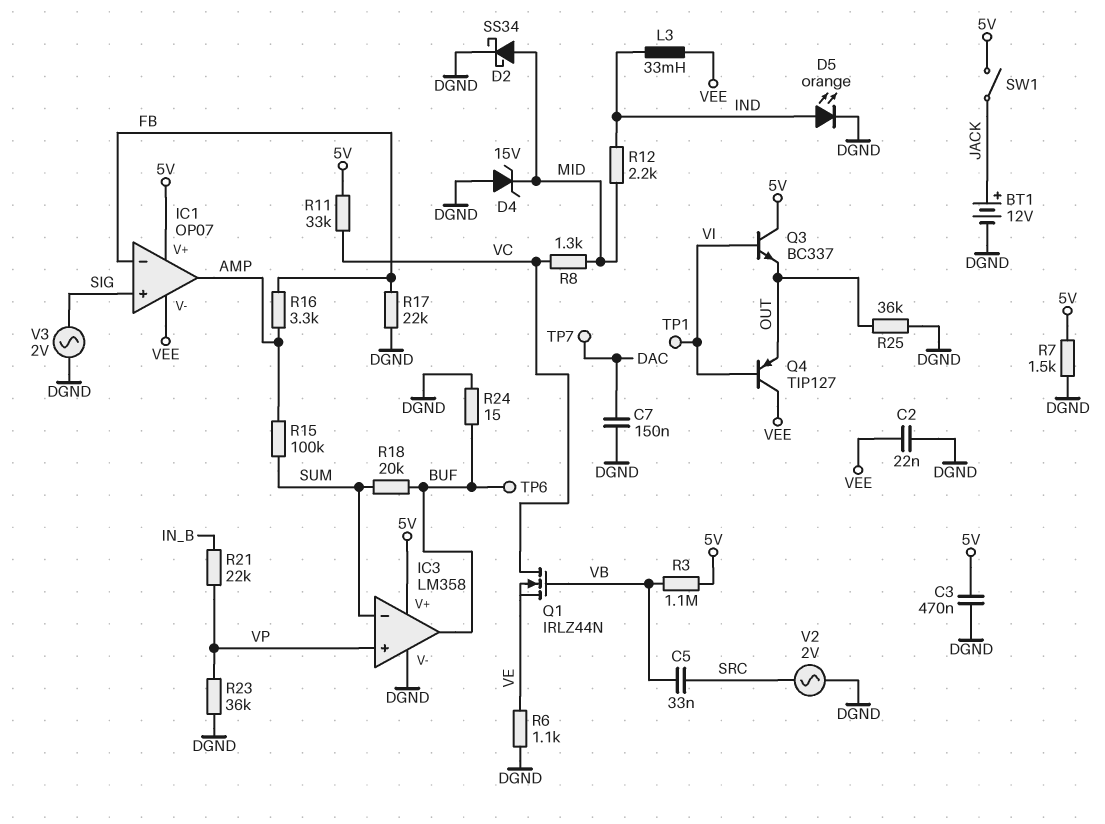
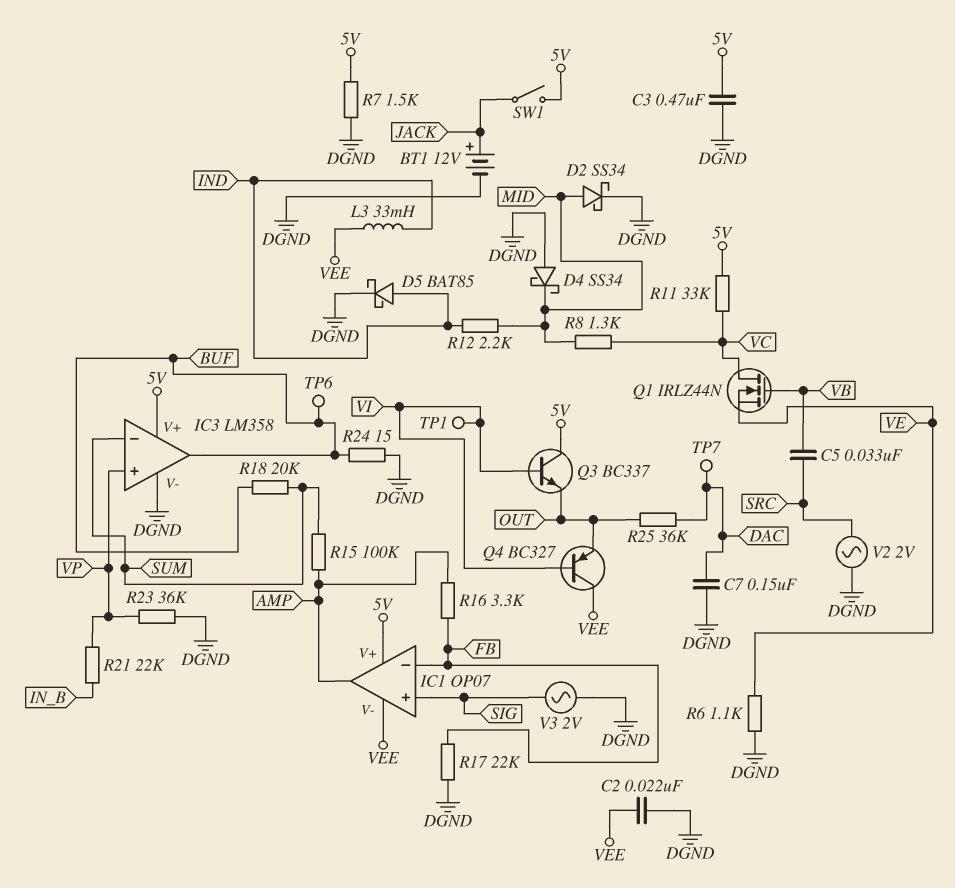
D4: zener 15V (A DGND, K MID) -> schottky SS34 (A DGND, K MID)
D5: LED orange (A IND, K DGND) -> schottky BAT85 (A IND, K DGND)
Q4: PNP TIP127 (B VI, C VEE, E OUT) -> PNP BC327 (B VI, C VEE, E OUT)
R3: 1.1M (5V, VB) -> none
R25: 36k (DGND, OUT) -> 36k (DAC, OUT)

